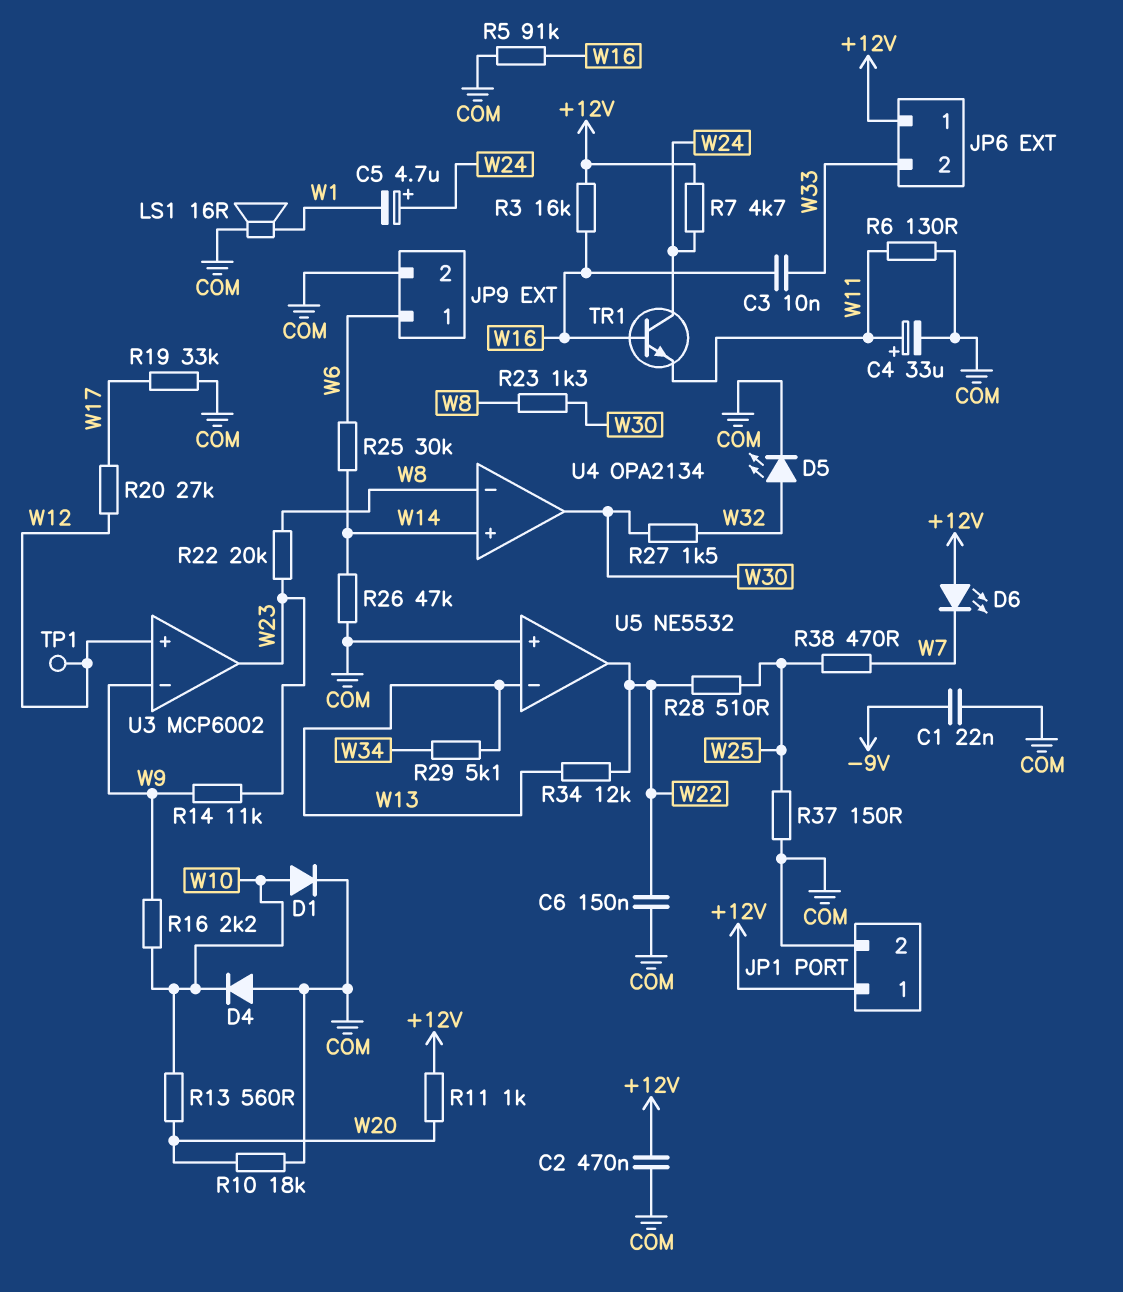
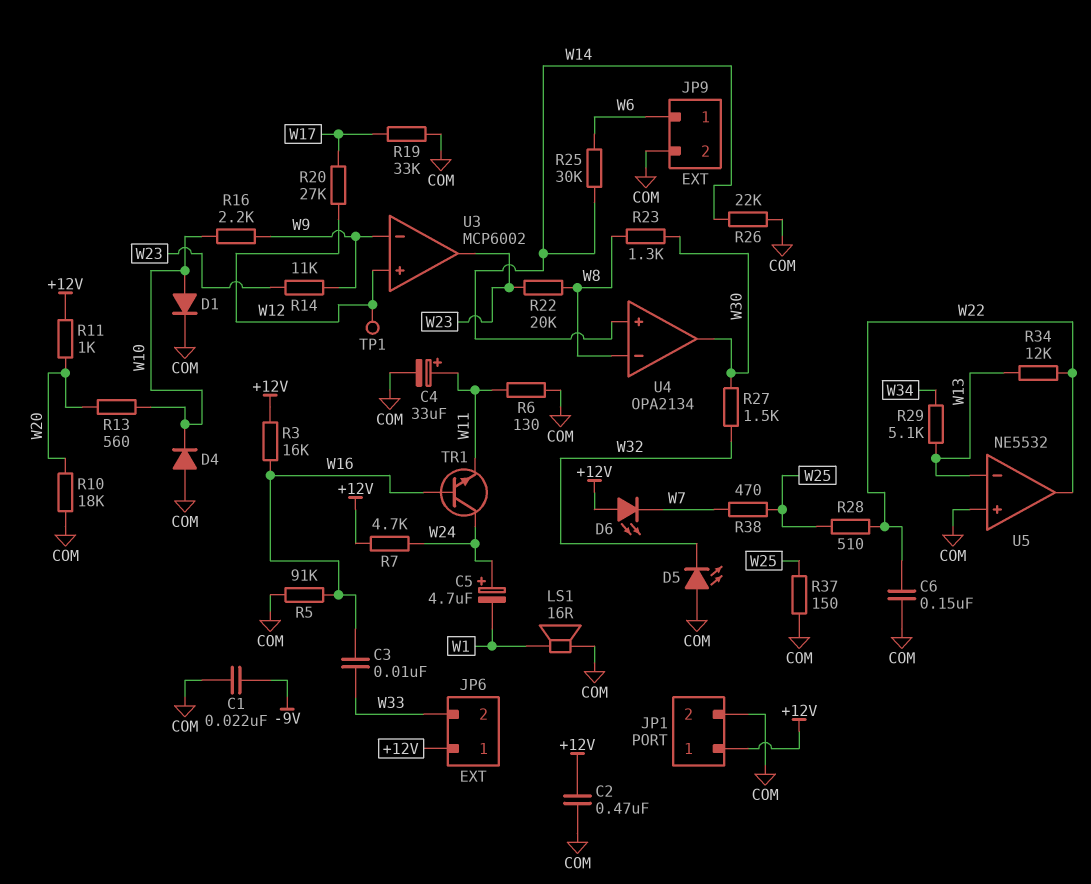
D5: LED (A W32, K COM) -> LED (A COM, K W32)
R26: 47k (COM, W14) -> 22k (COM, W14)

